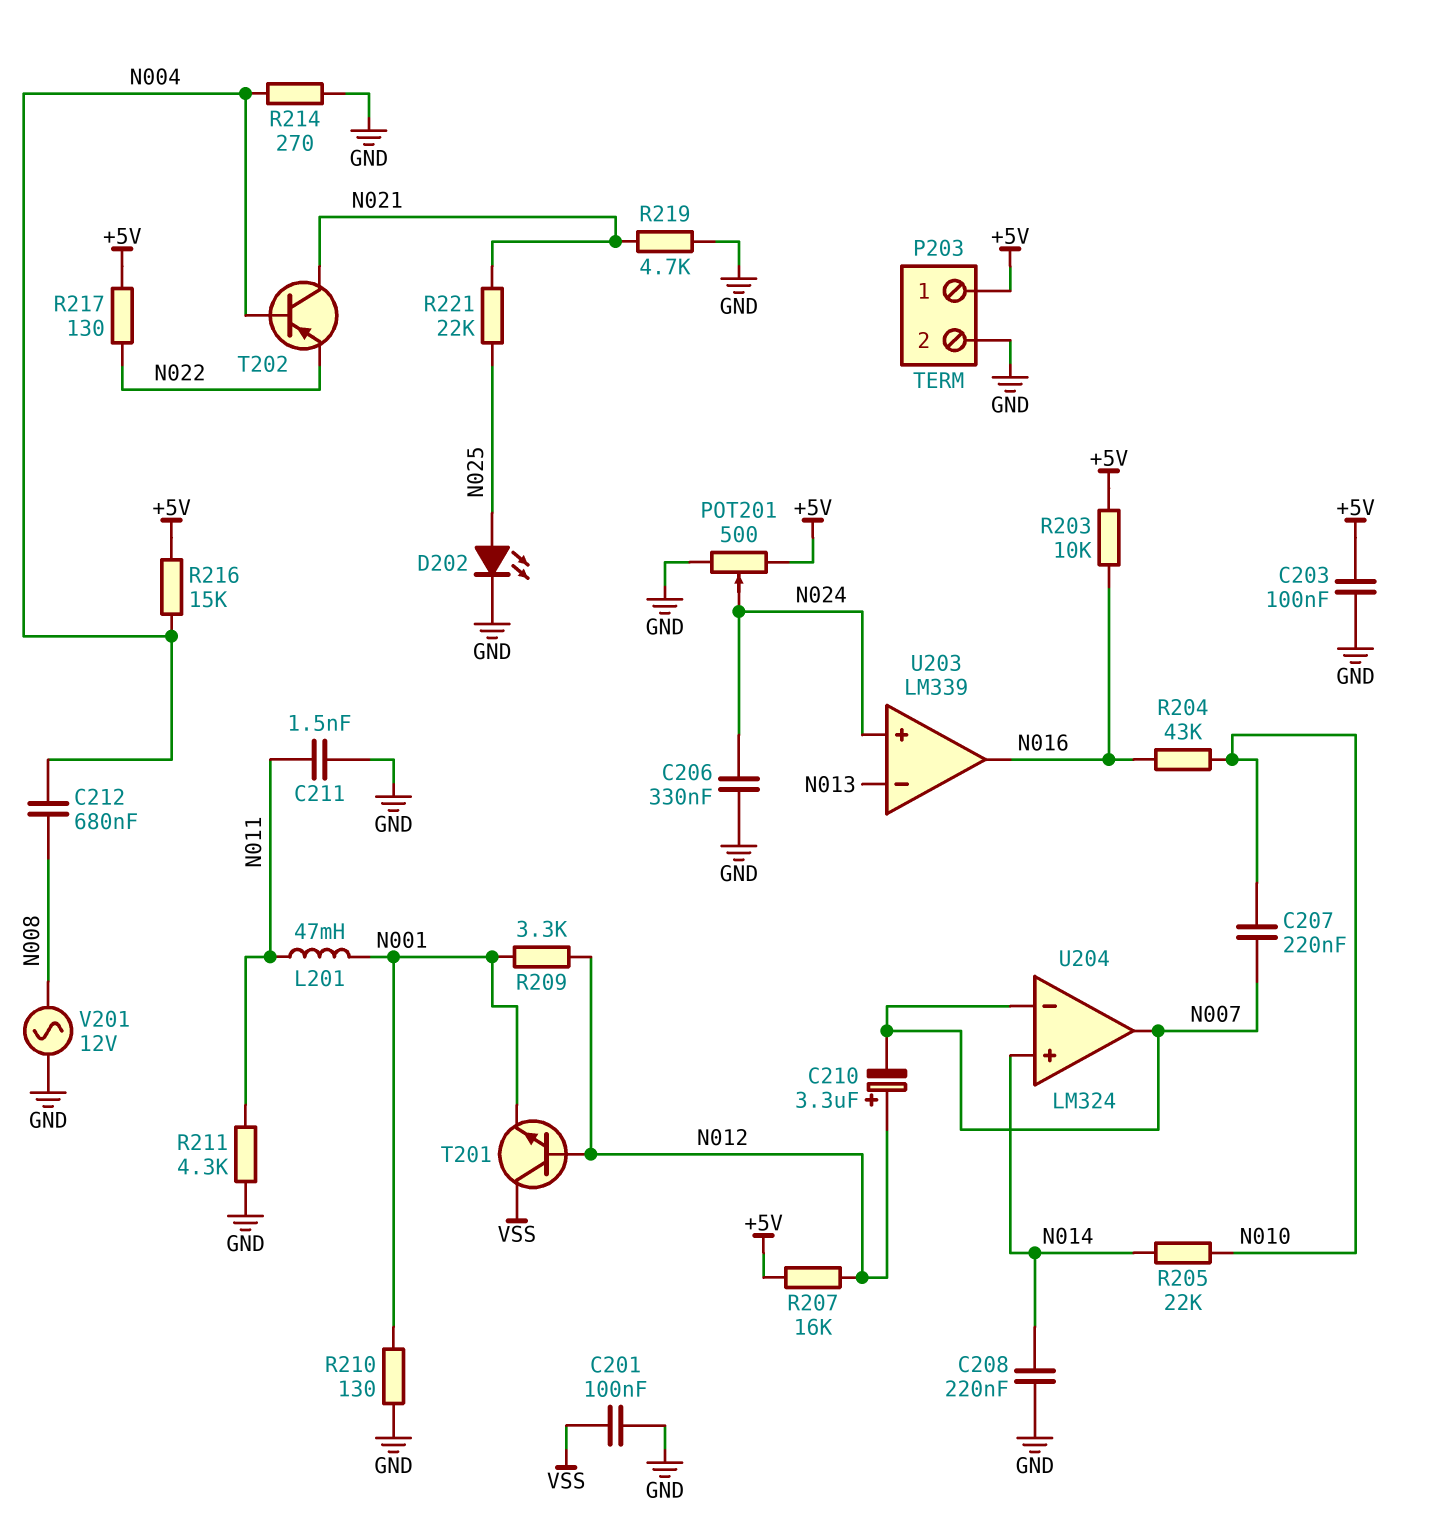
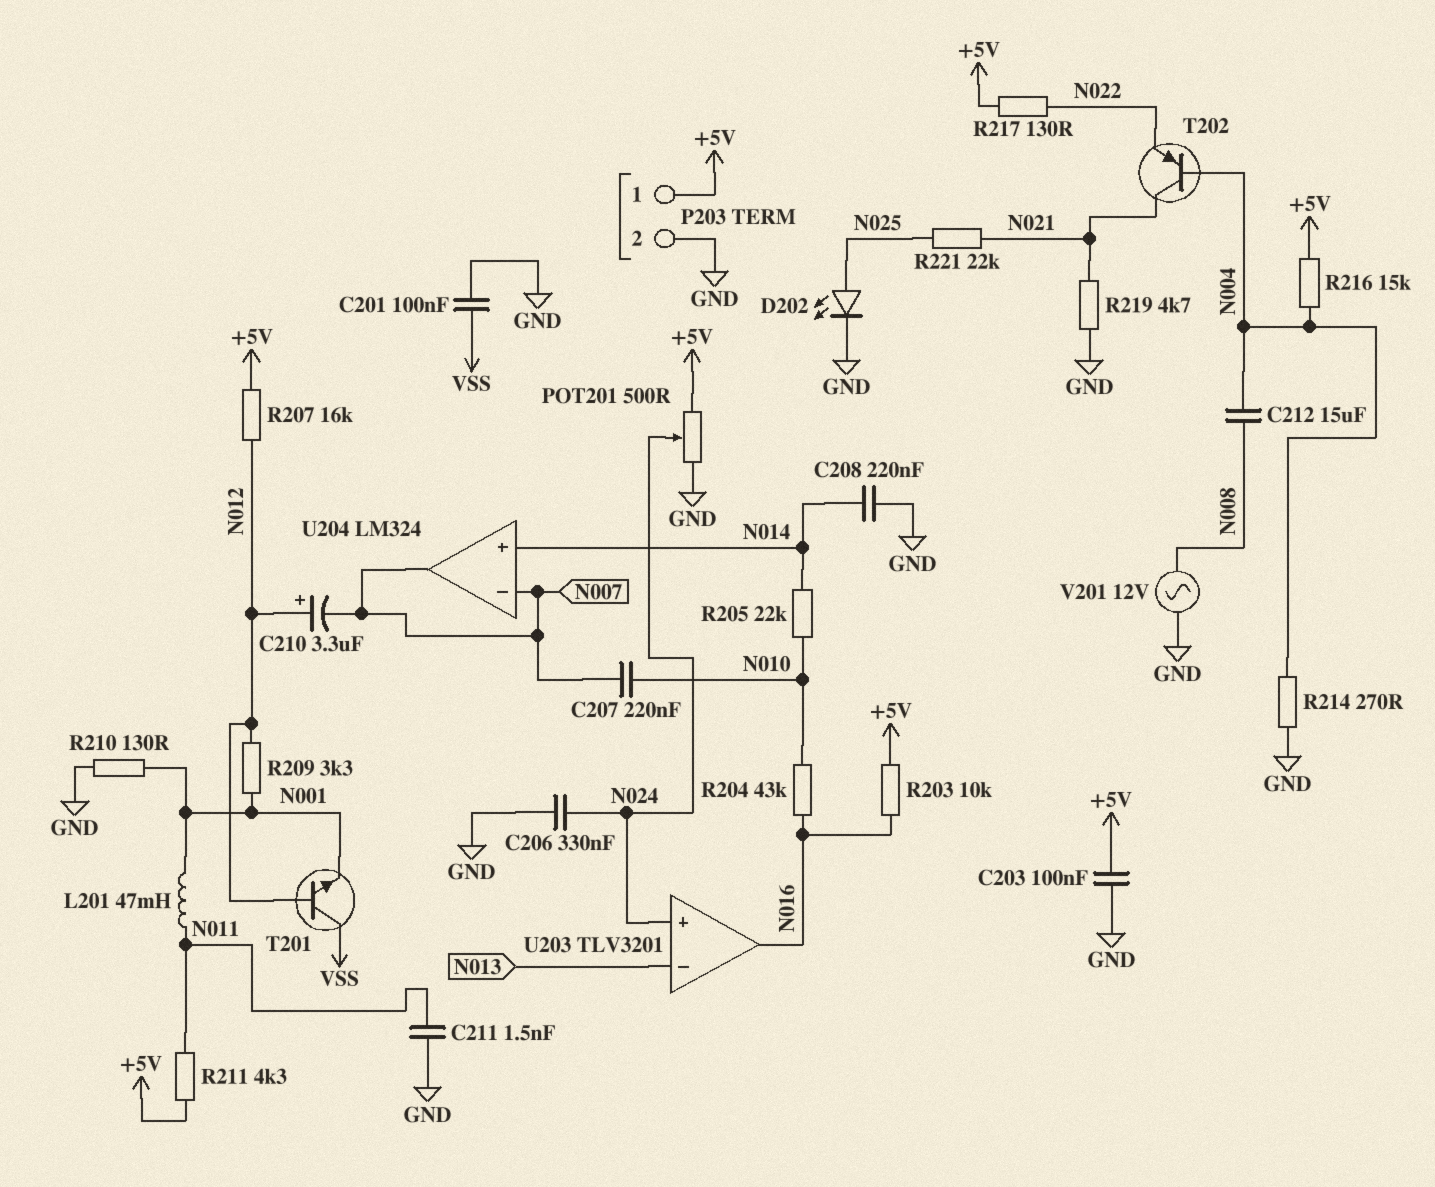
C212: 680nF (N004, N008) -> 15uF (N004, N008)
R211: 4.3k (GND, N011) -> 4.3k (+5V, N011)
U203: LM339 -> TLV3201

